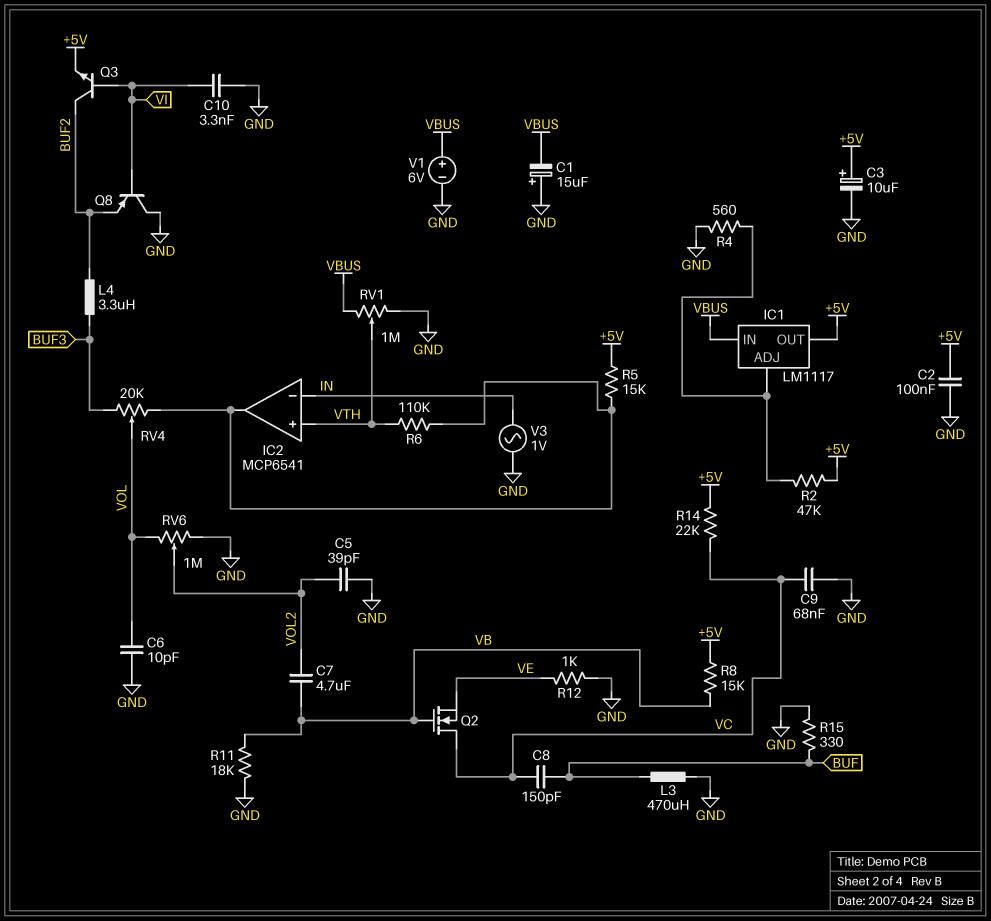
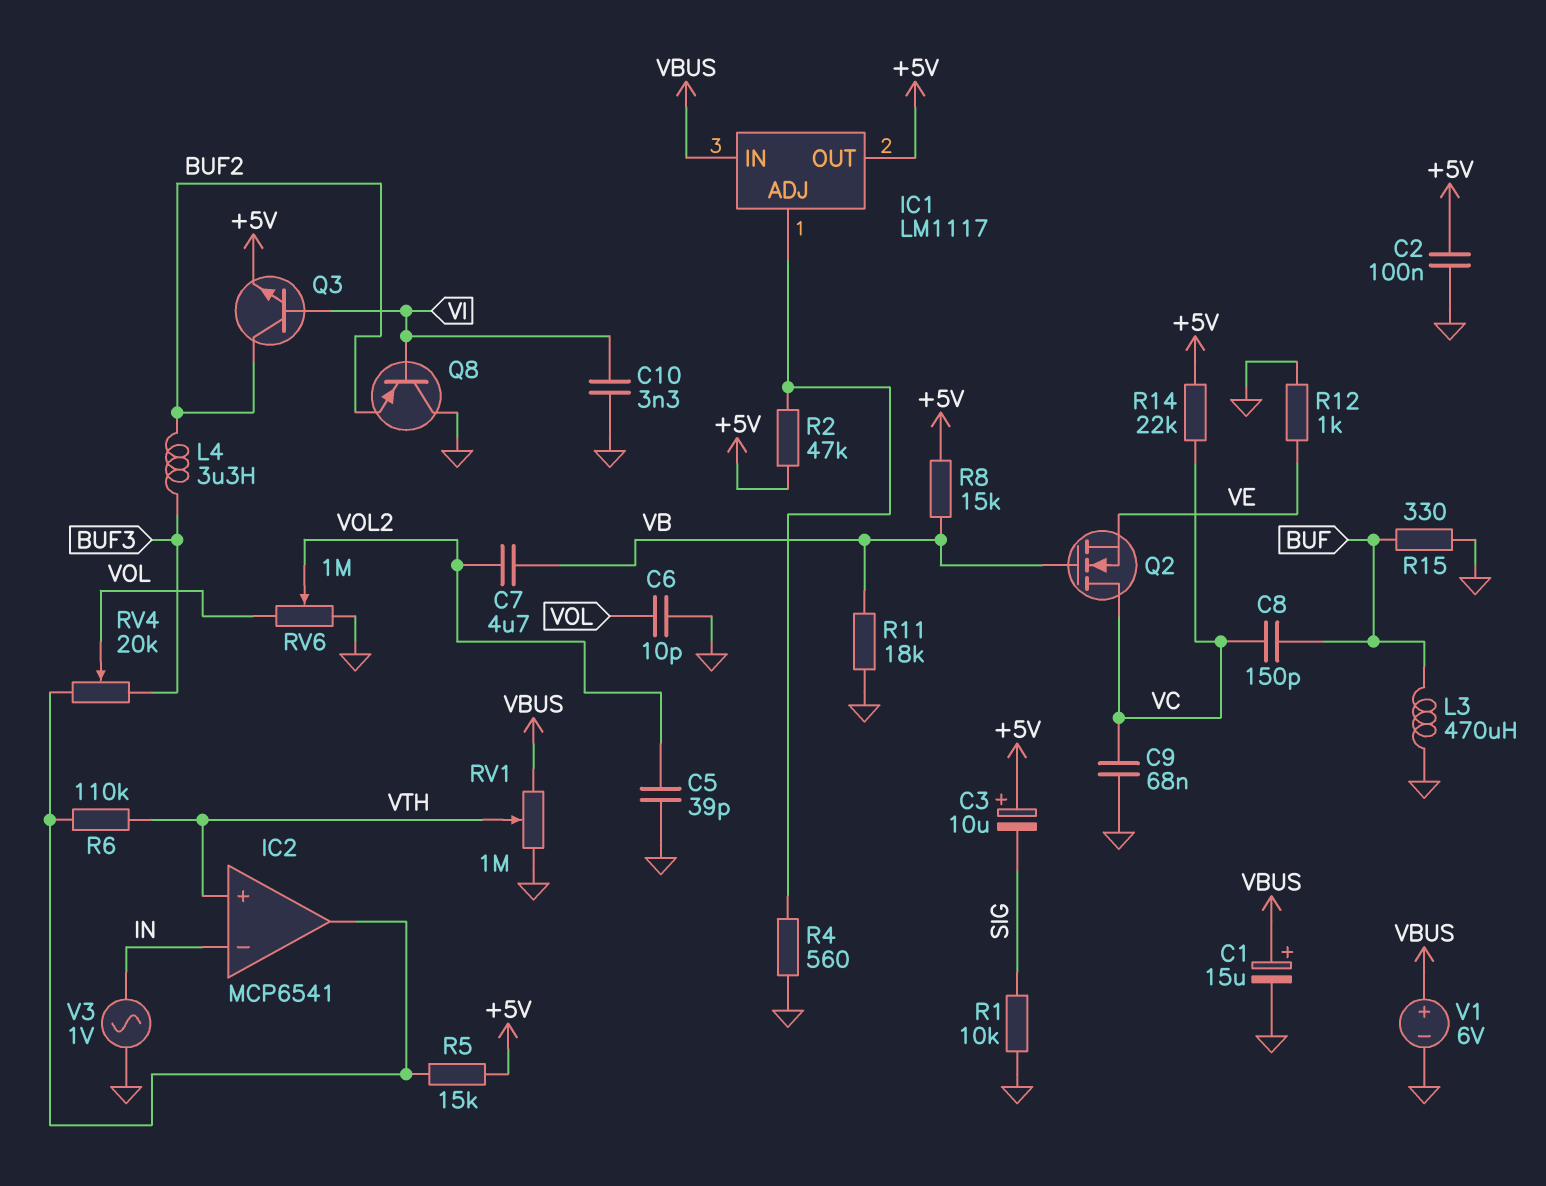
C1: 15uF (plus GND, minus VBUS) -> 15uF (plus VBUS, minus GND)
C3: 10uF (plus +5V, minus GND) -> 10uF (plus +5V, minus SIG)
R1: none -> 10k (GND, SIG)

